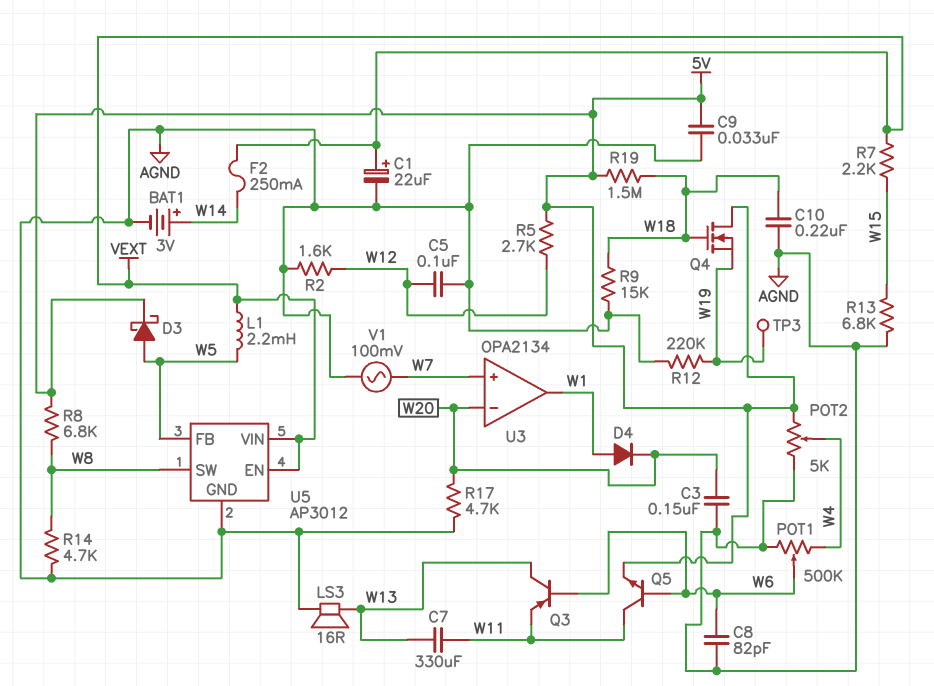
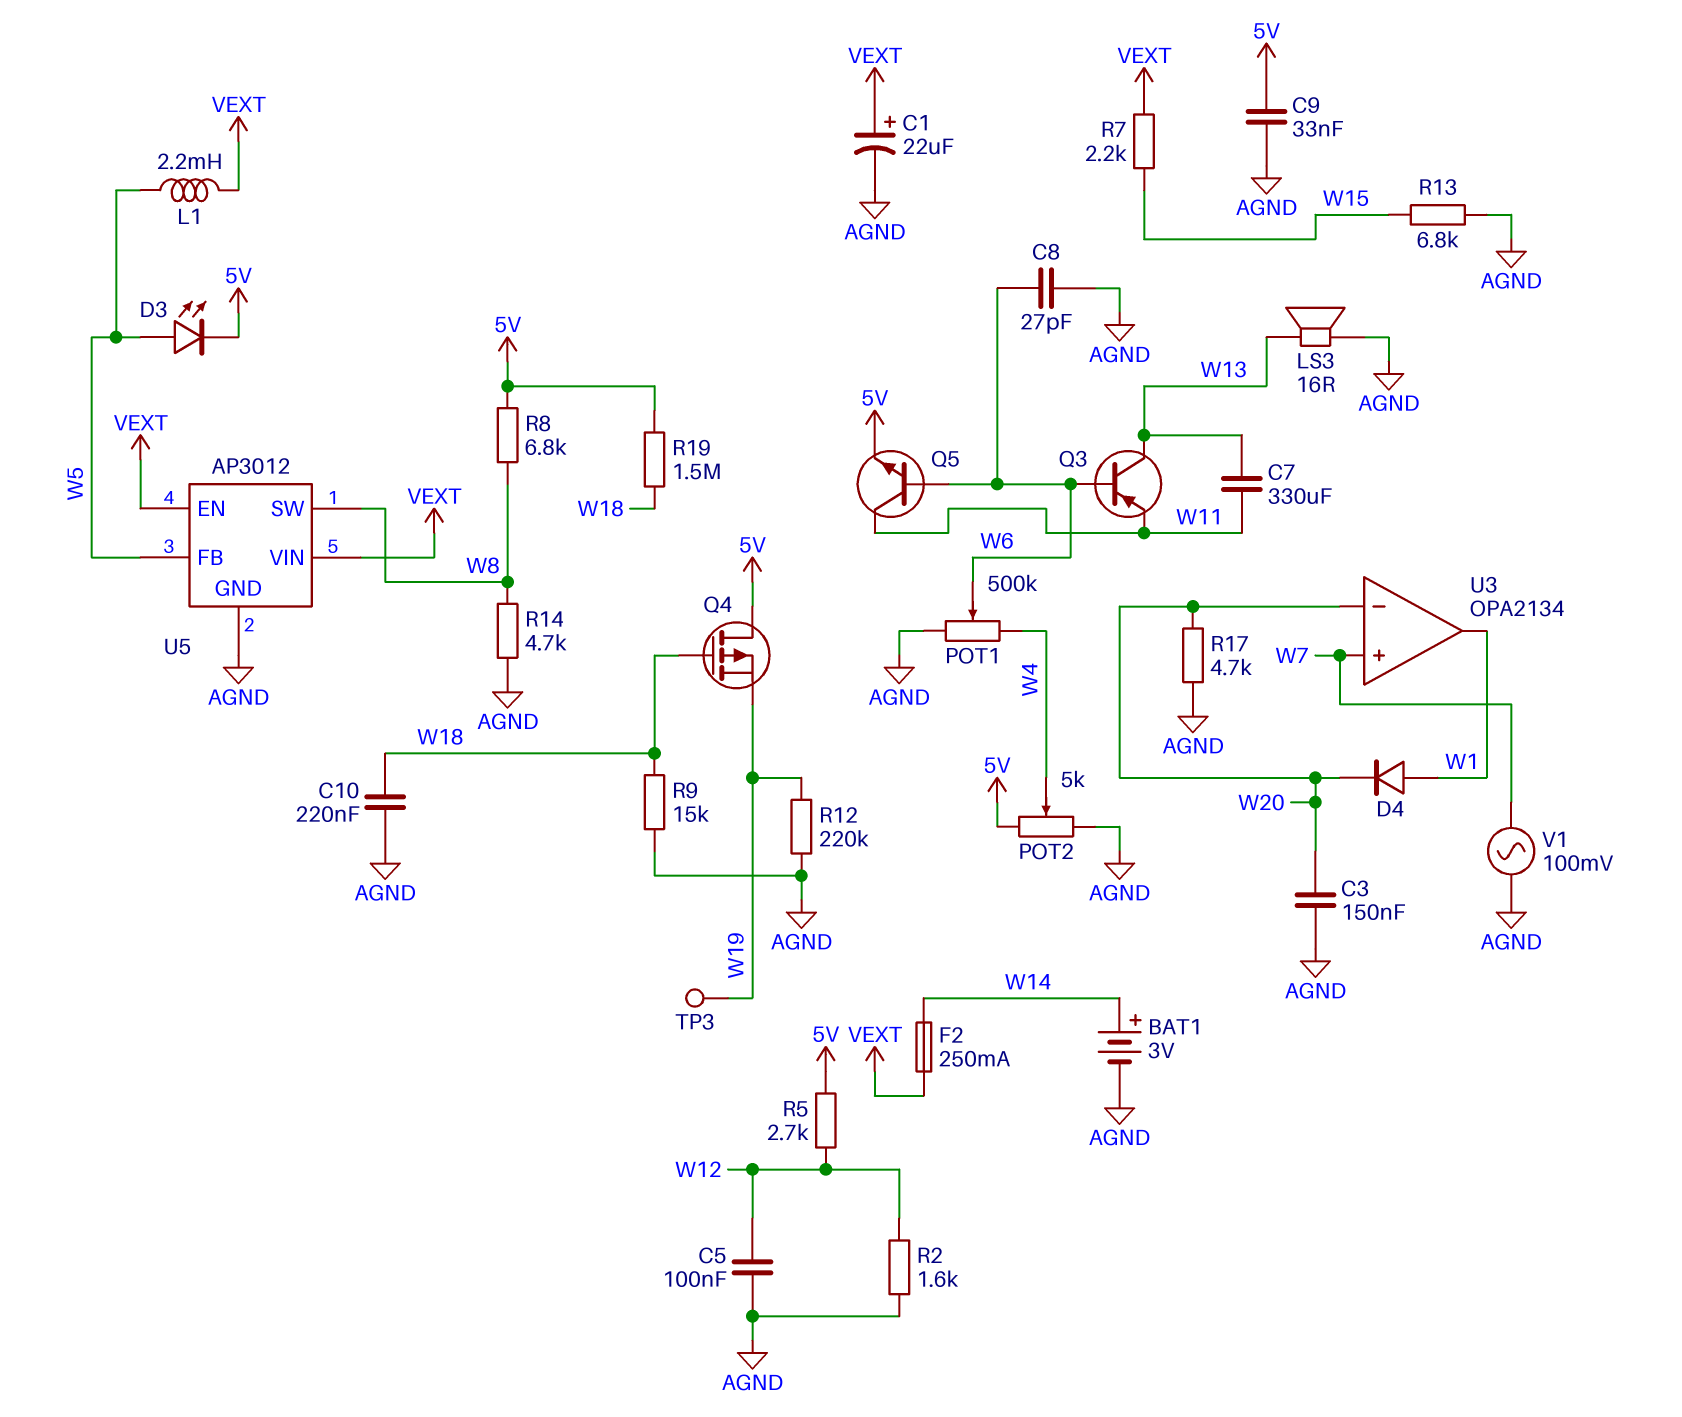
C8: 82pF (AGND, W6) -> 27pF (AGND, W6)
D3: schottky (A W5, K 5V) -> LED (A W5, K 5V)
Q4: NMOS (G W18, D 5V, S W19) -> PMOS (G W18, D 5V, S W19)

